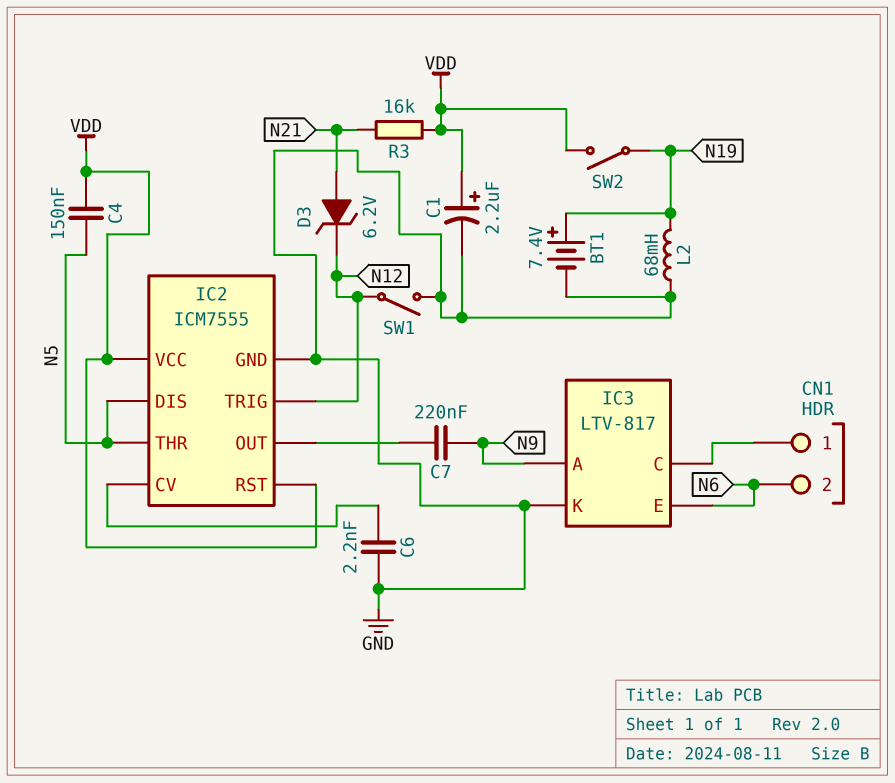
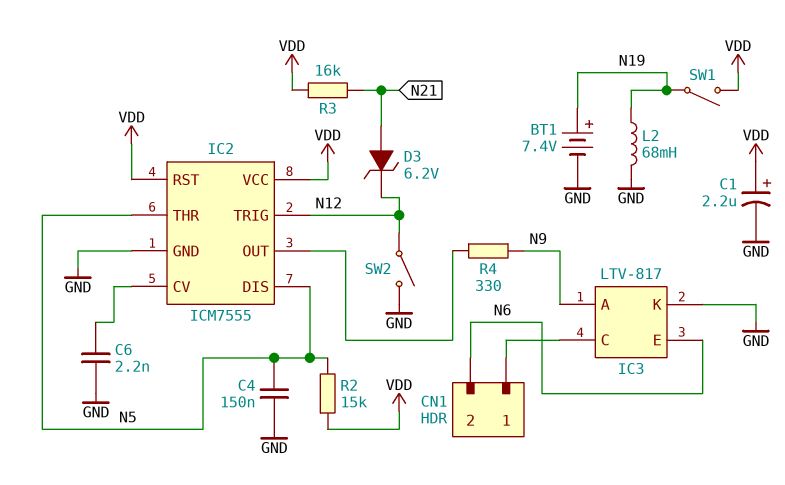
C4: 150nF (N5, VDD) -> 150nF (GND, N5)
C7: 220nF (IC2/OUT, N9) -> none
R2: none -> 15k (N5, VDD)
R4: none -> 330 (IC2/OUT, N9)
SW1: switch (GND, N12) -> switch (N19, VDD)
SW2: switch (N19, VDD) -> switch (GND, N12)

